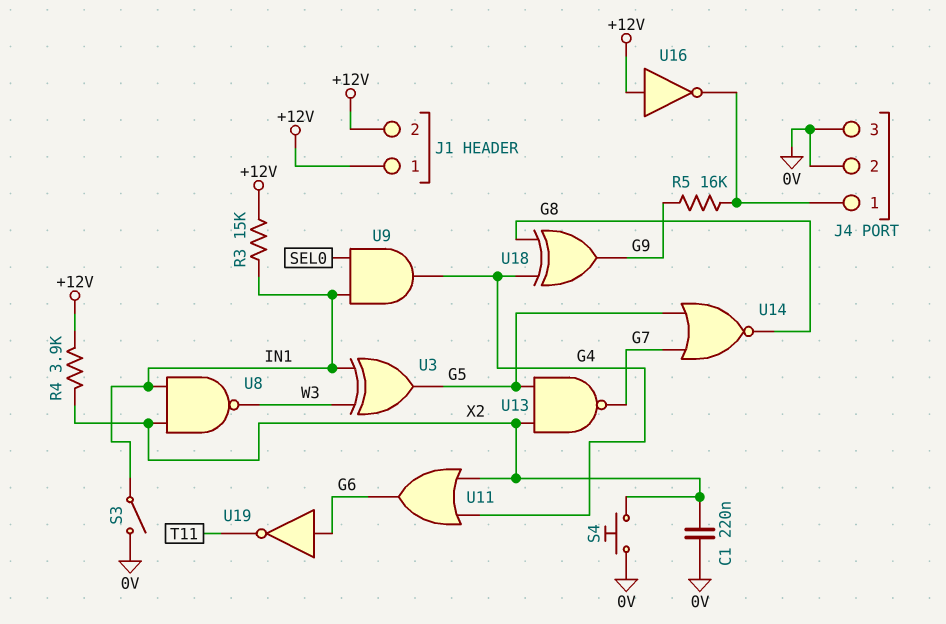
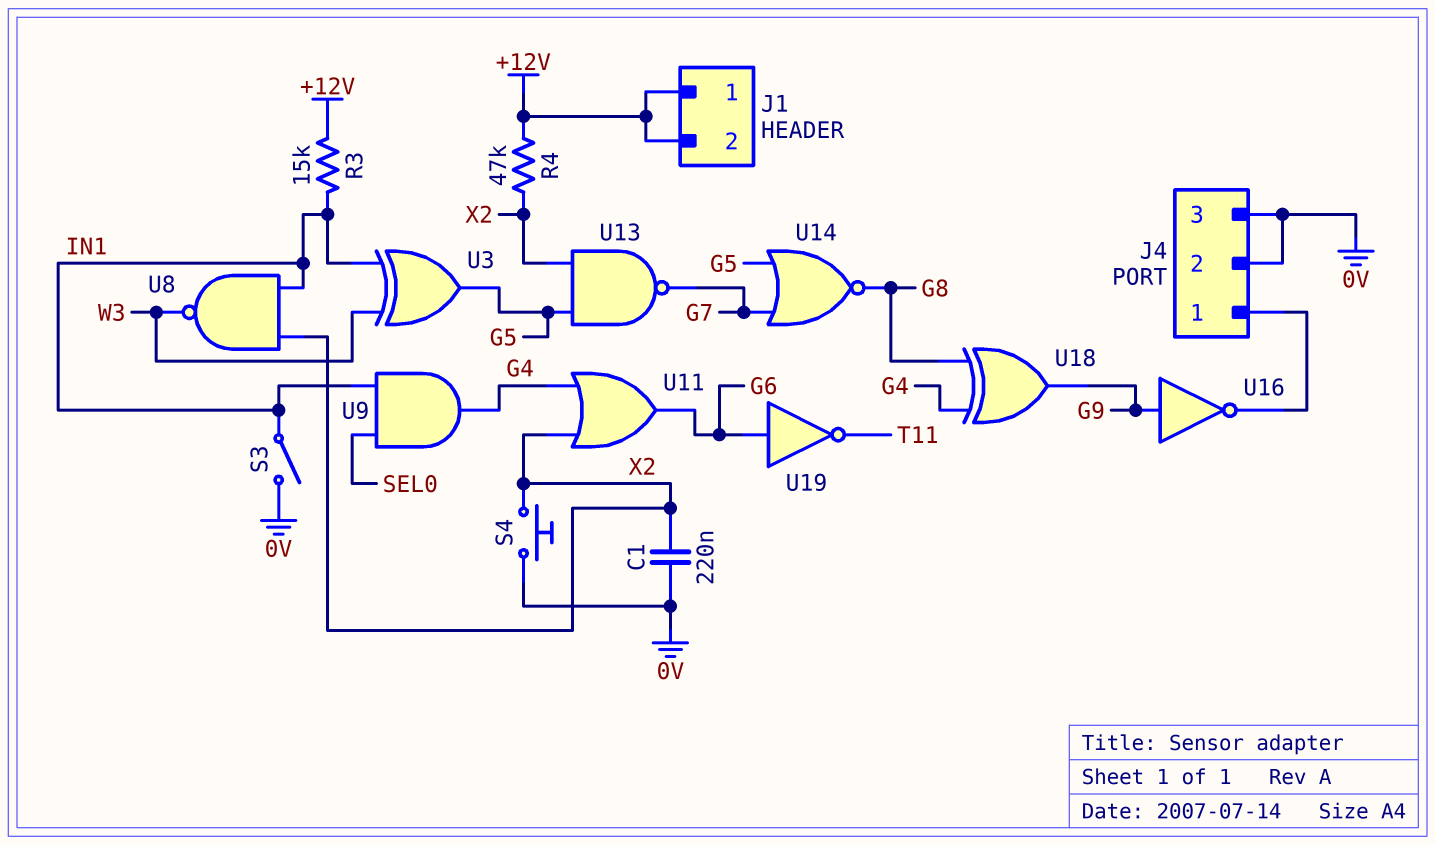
R4: 3.9k (+12V, X2) -> 47k (+12V, X2)
R5: 16k (G9, J4/1) -> none
U16: NOT (in +12V, out J4/1) -> NOT (in G9, out J4/1)

